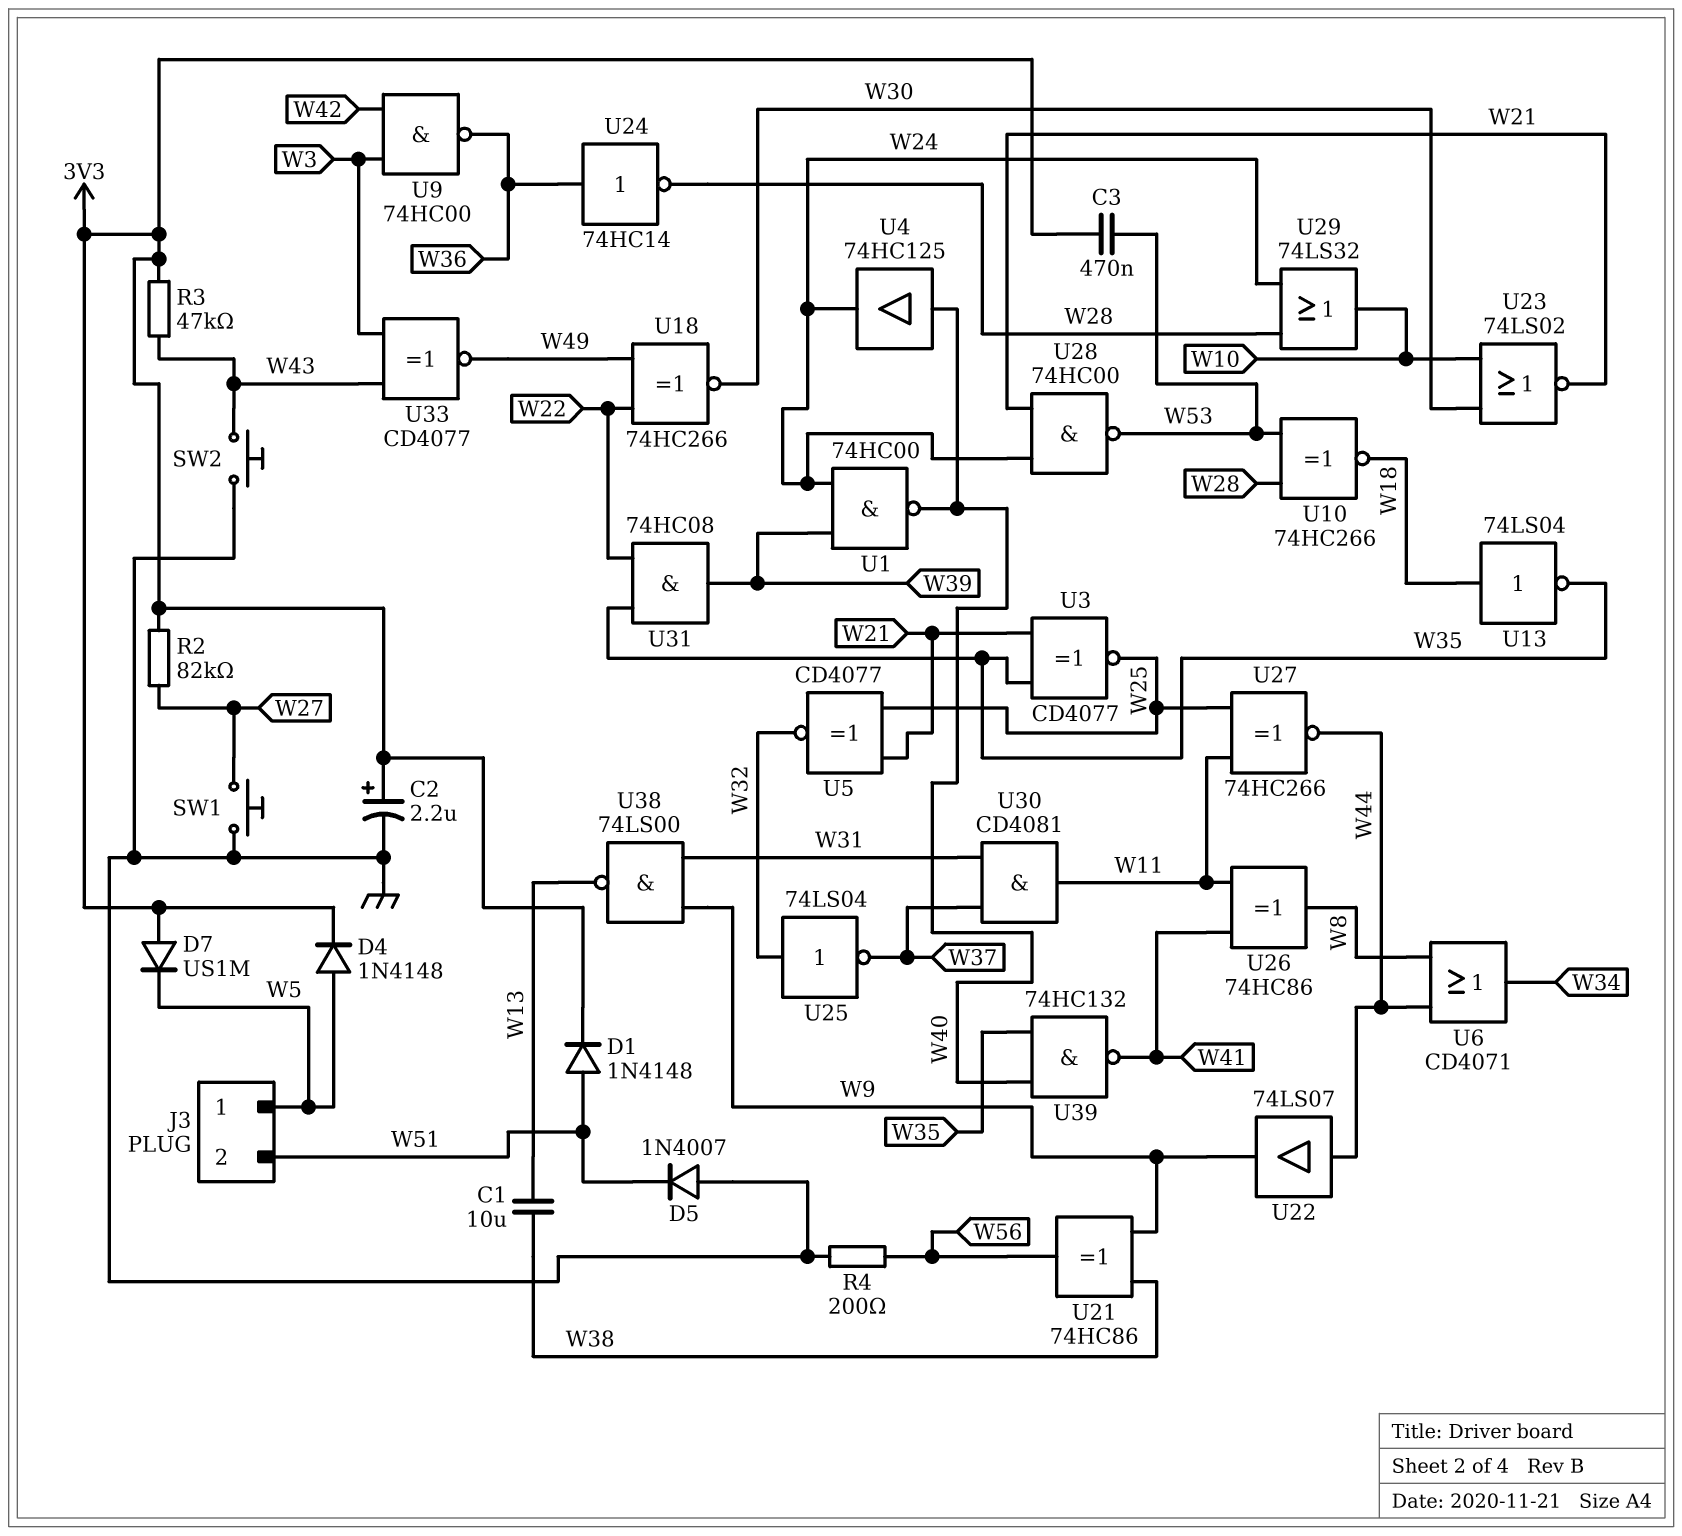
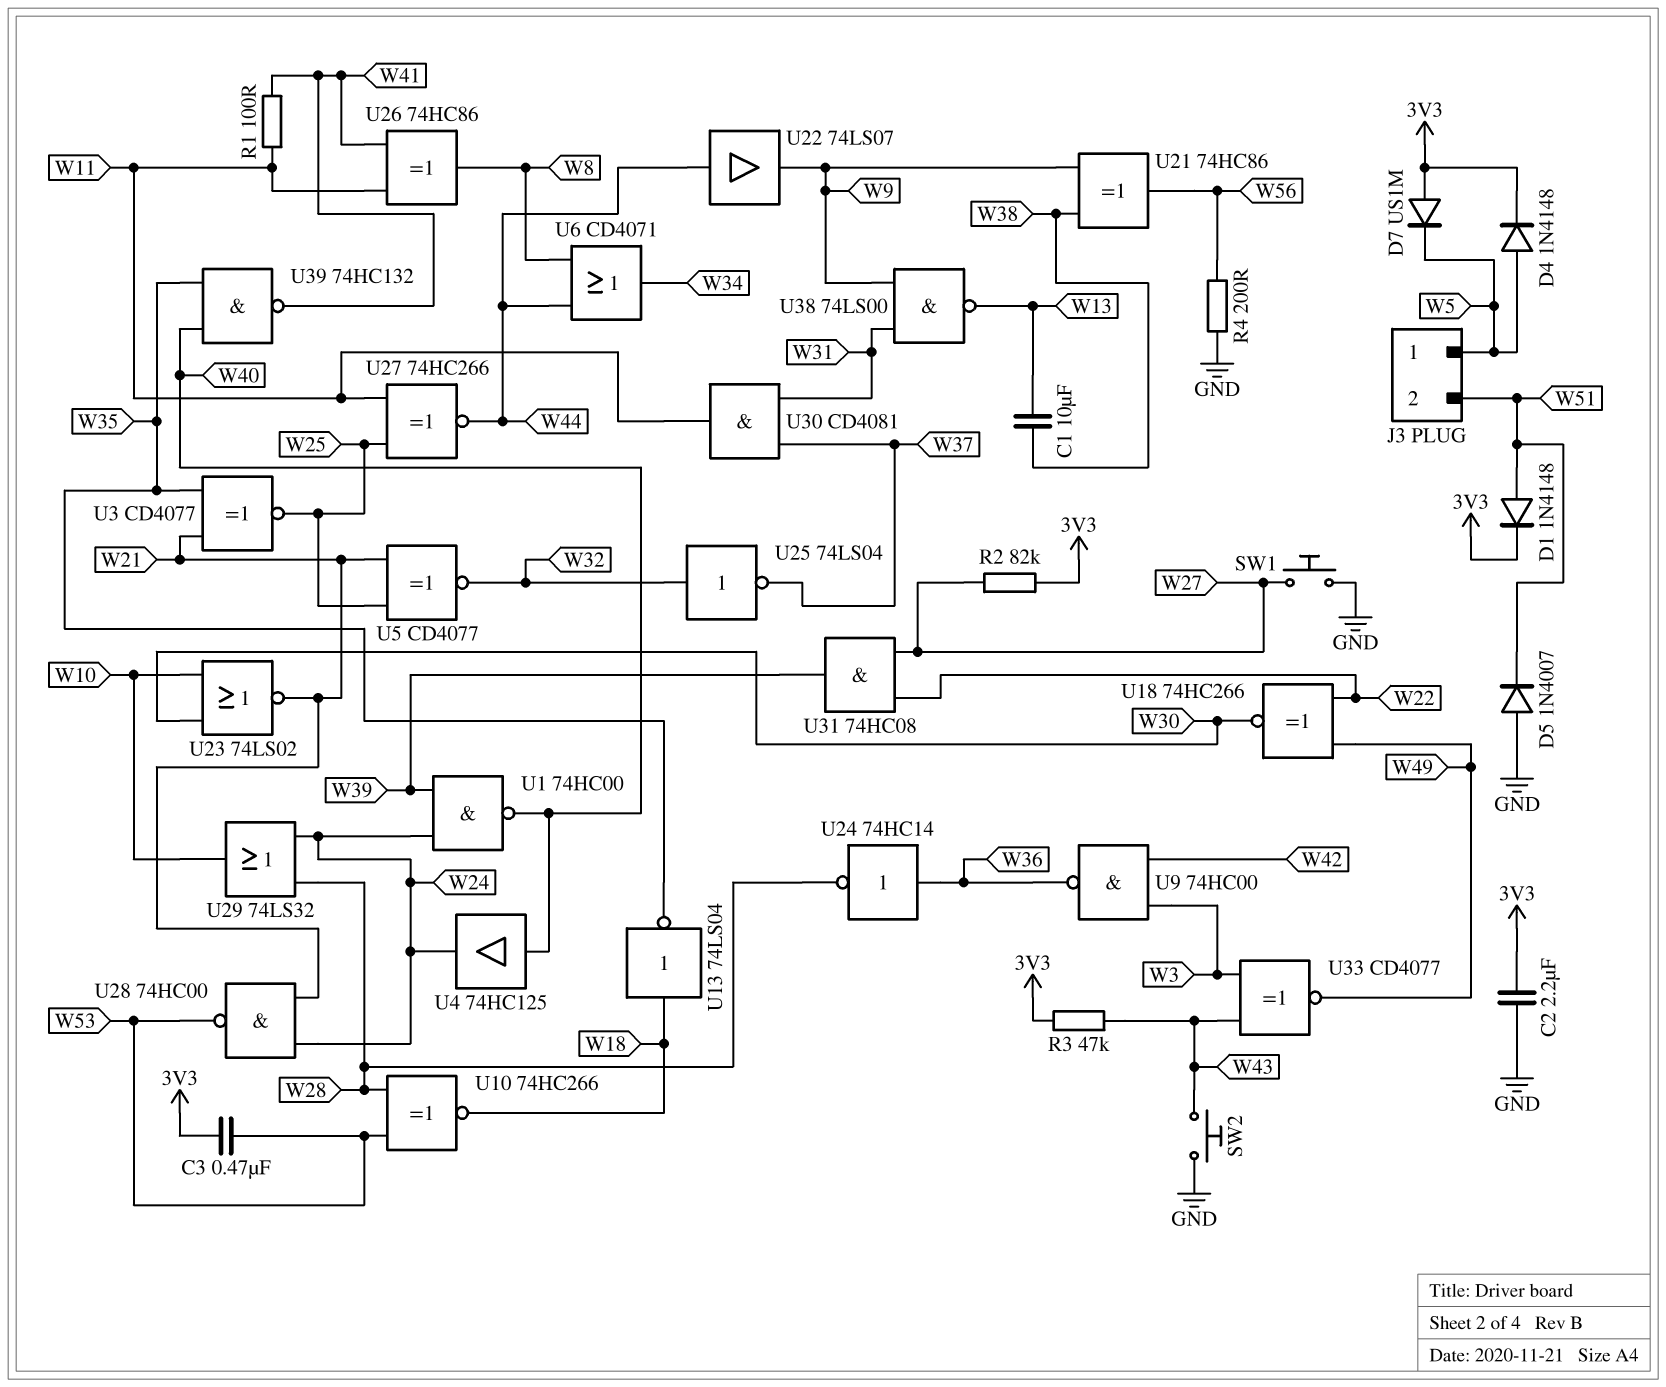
C2: 2.2uF (plus 3V3, minus GND) -> 2.2uF (3V3, GND)
R1: none -> 100 (W11, W41)
U31: AND 74HC08 (in W22, in W35, out W39) -> AND 74HC08 (in W22, in W27, out W39)

